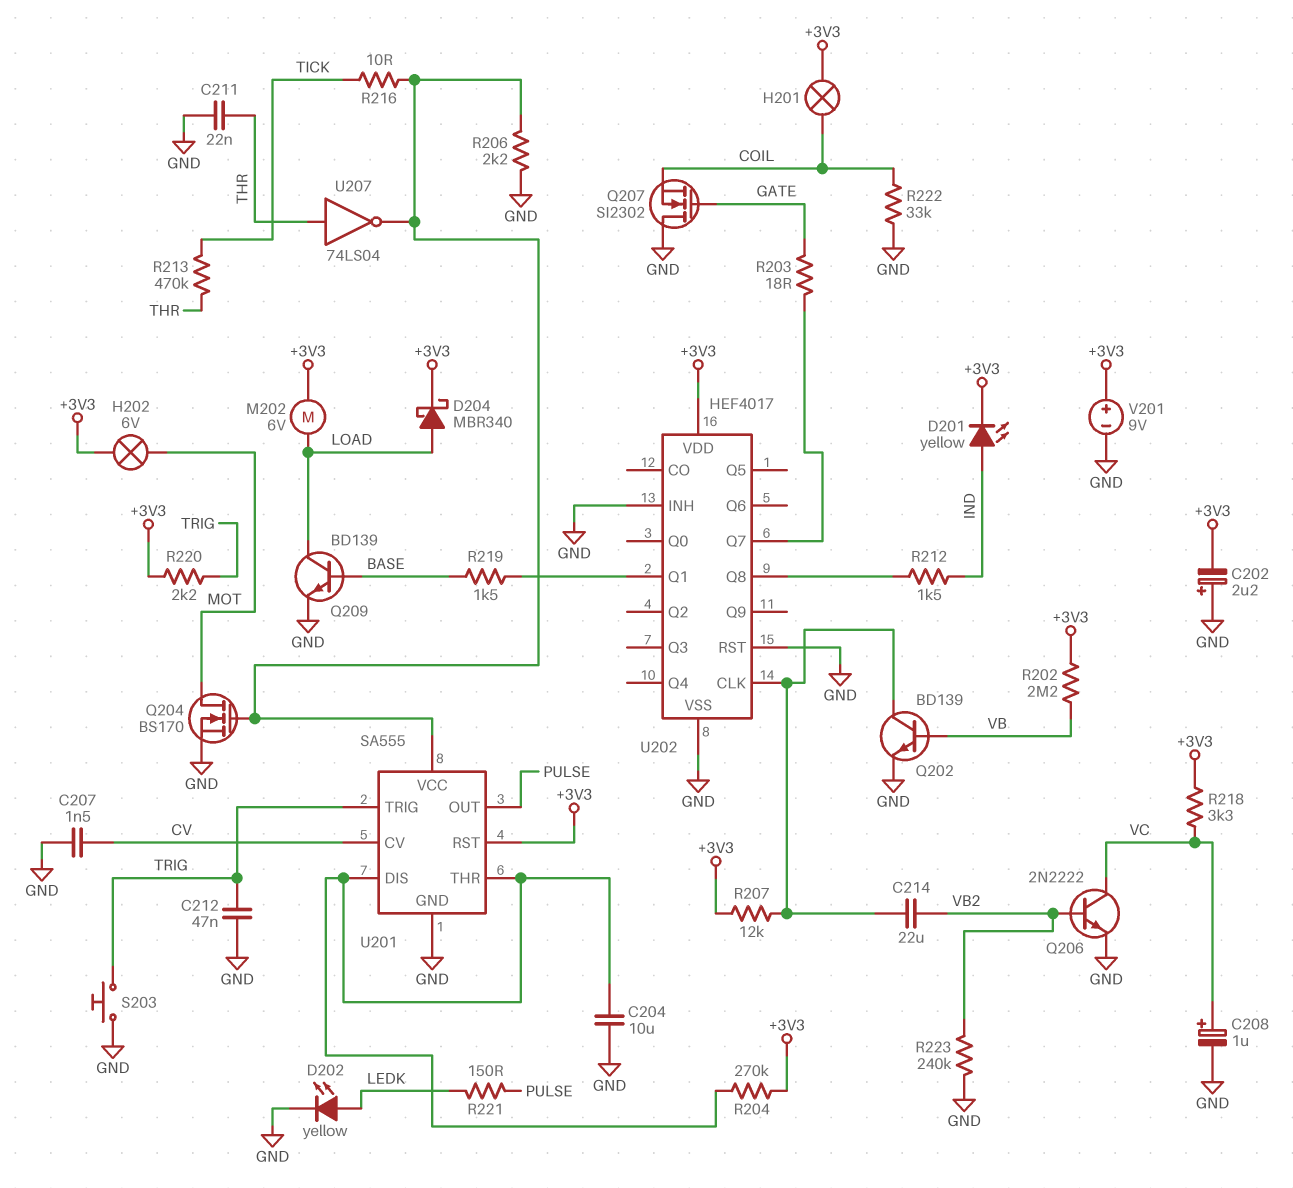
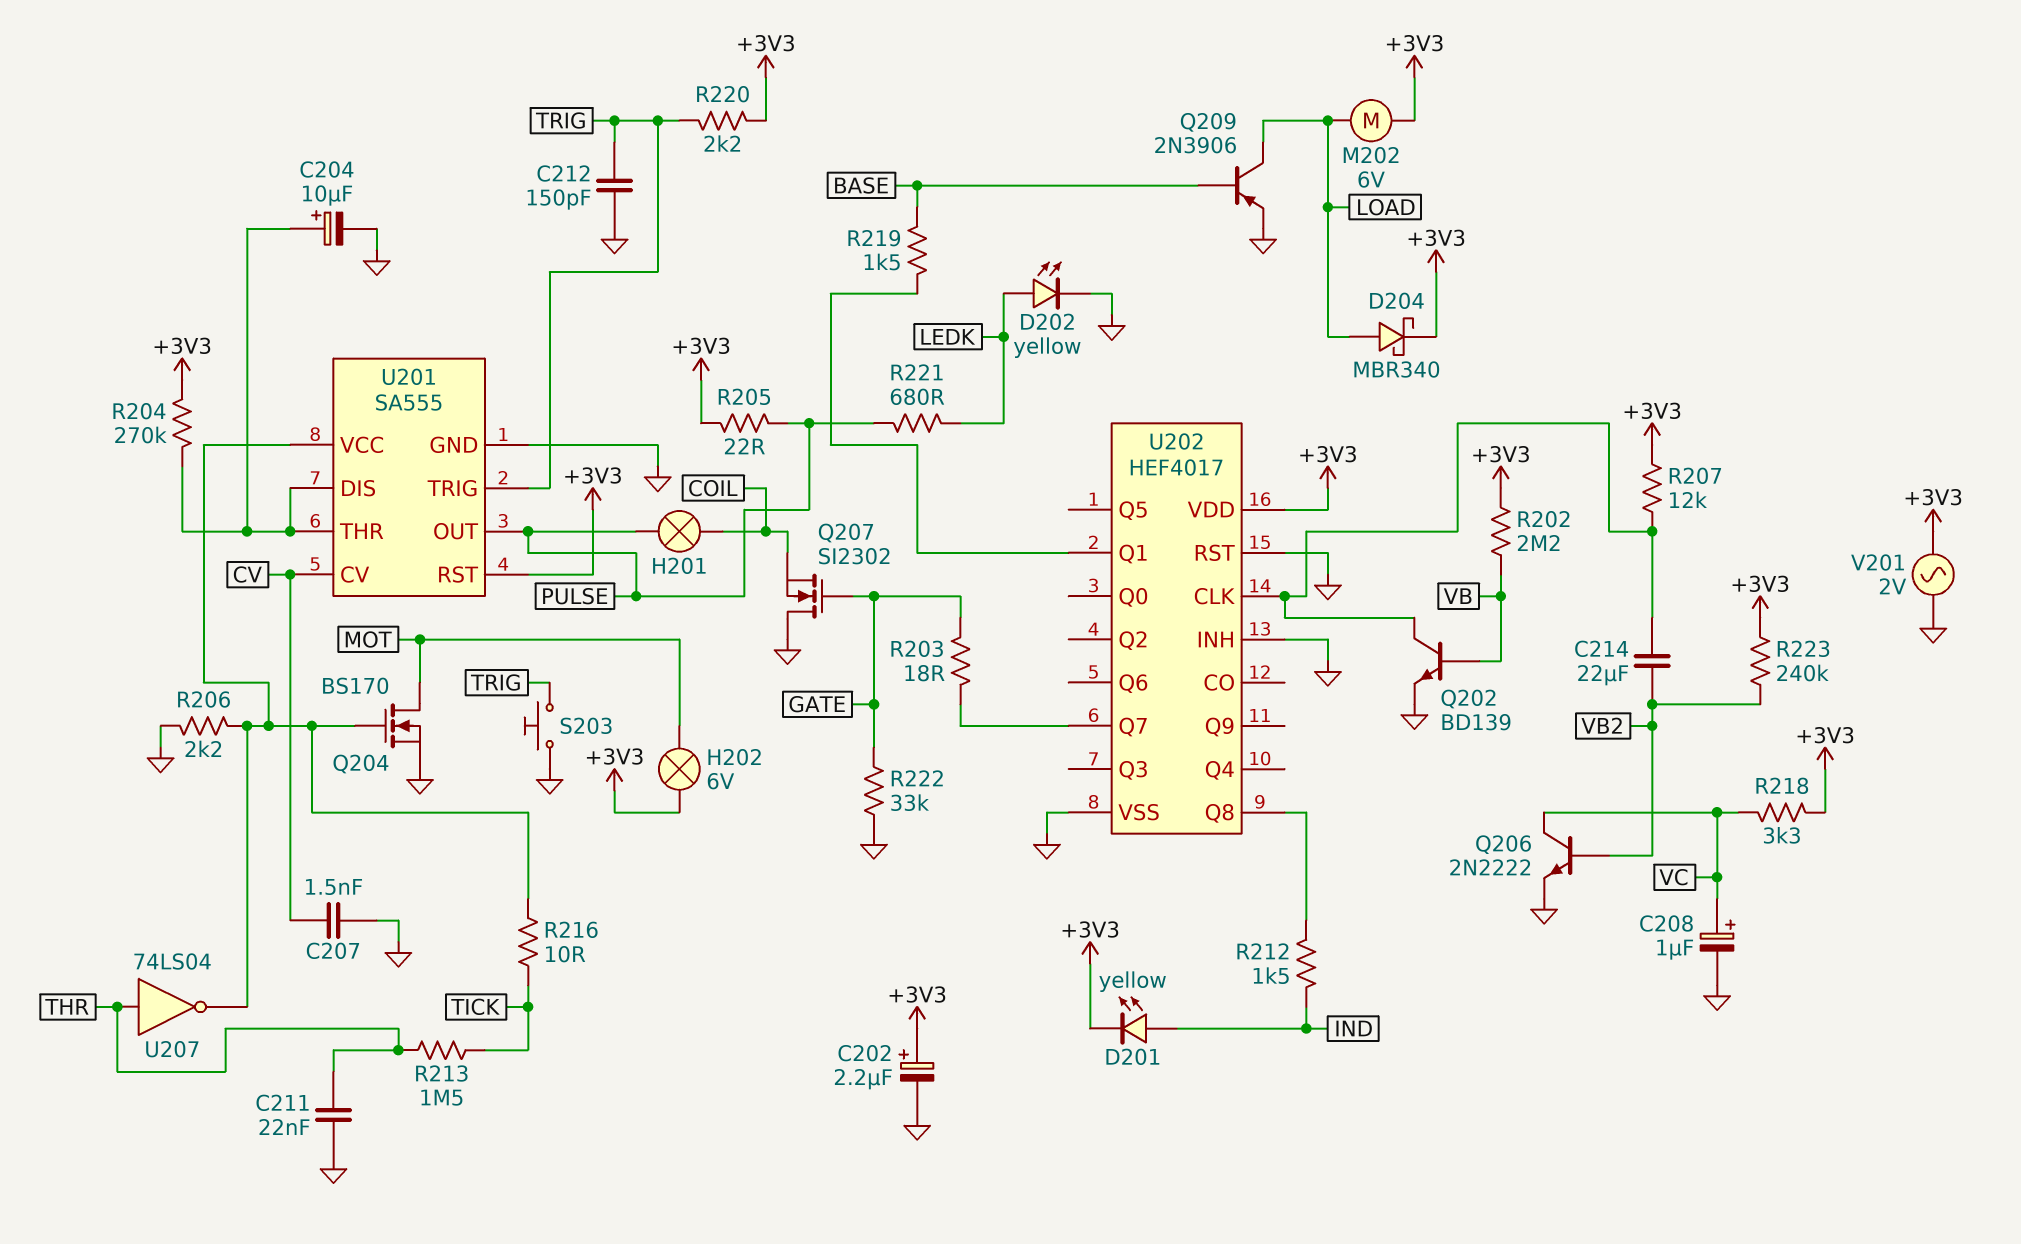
C202: 2.2uF (plus GND, minus +3V3) -> 2.2uF (plus +3V3, minus GND)
C204: 10uF (GND, U201/DIS) -> 10uF (plus U201/DIS, minus GND)
C212: 47nF (GND, TRIG) -> 150pF (GND, TRIG)
H201: lamp (+3V3, COIL) -> lamp (COIL, PULSE)
Q209: NPN BD139 (B BASE, C LOAD, E GND) -> PNP 2N3906 (B BASE, C LOAD, E GND)
R205: none -> 22 (+3V3, PULSE)
R213: 470k (THR, TICK) -> 1.5M (THR, TICK)
R221: 150 (LEDK, PULSE) -> 680 (LEDK, PULSE)
R222: 33k (COIL, GND) -> 33k (GATE, GND)
R223: 240k (GND, VB2) -> 240k (+3V3, VB2)
V201: 9V (plus +3V3, minus GND) -> AC 2V (+3V3, GND)

